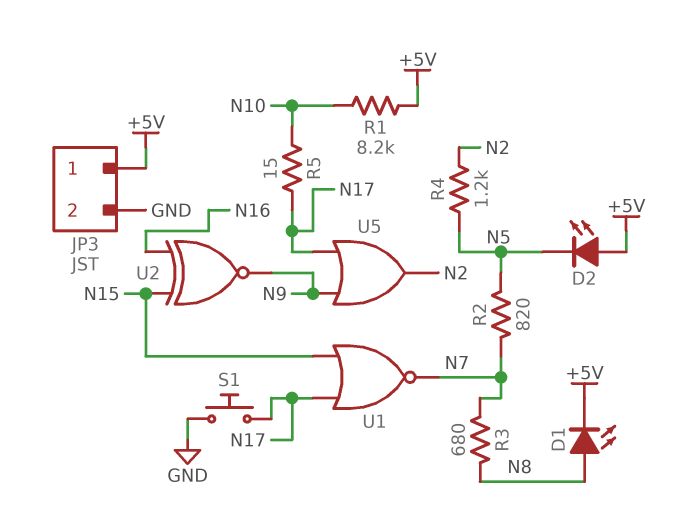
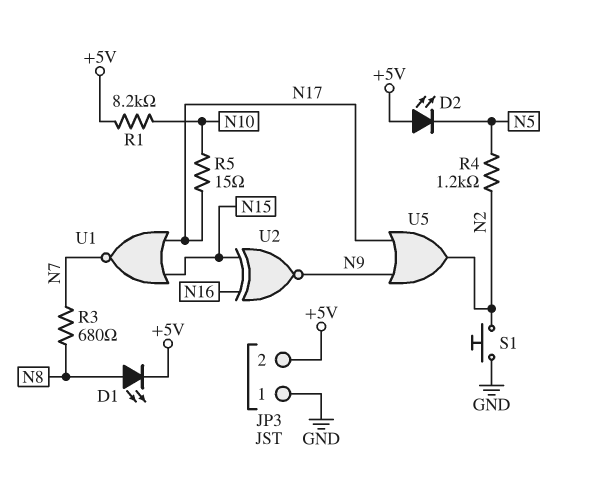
JP3 pin 1: +5V -> GND
JP3 pin 2: GND -> +5V
R2: 820 (N5, N7) -> none
S1: button (GND, N17) -> button (GND, N2)

